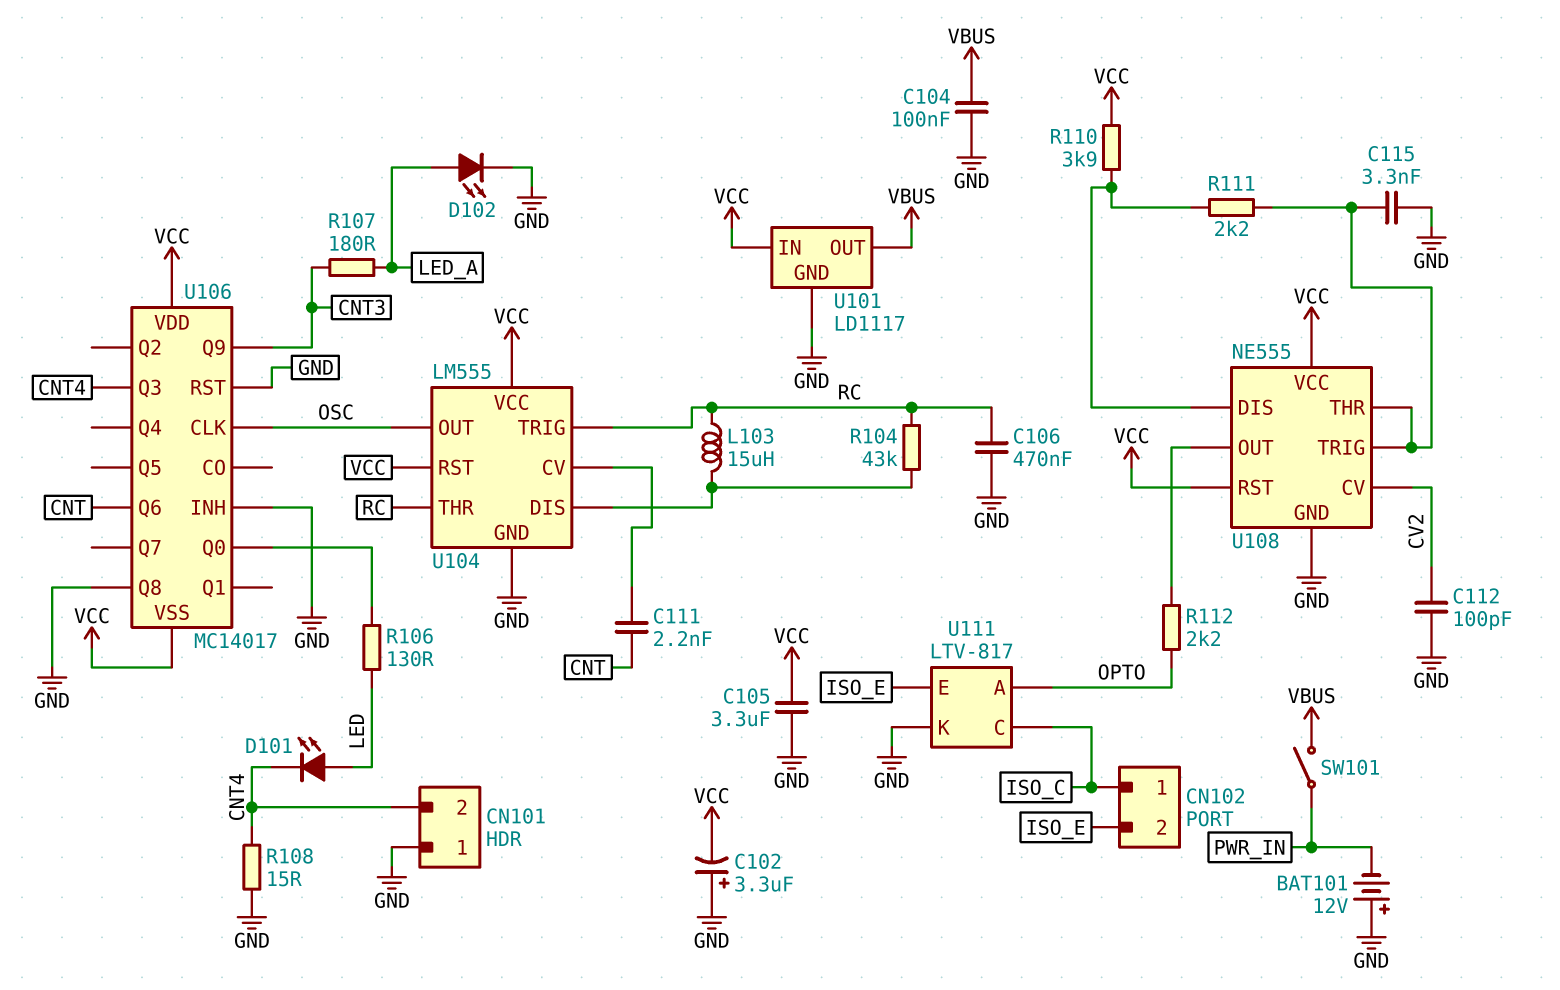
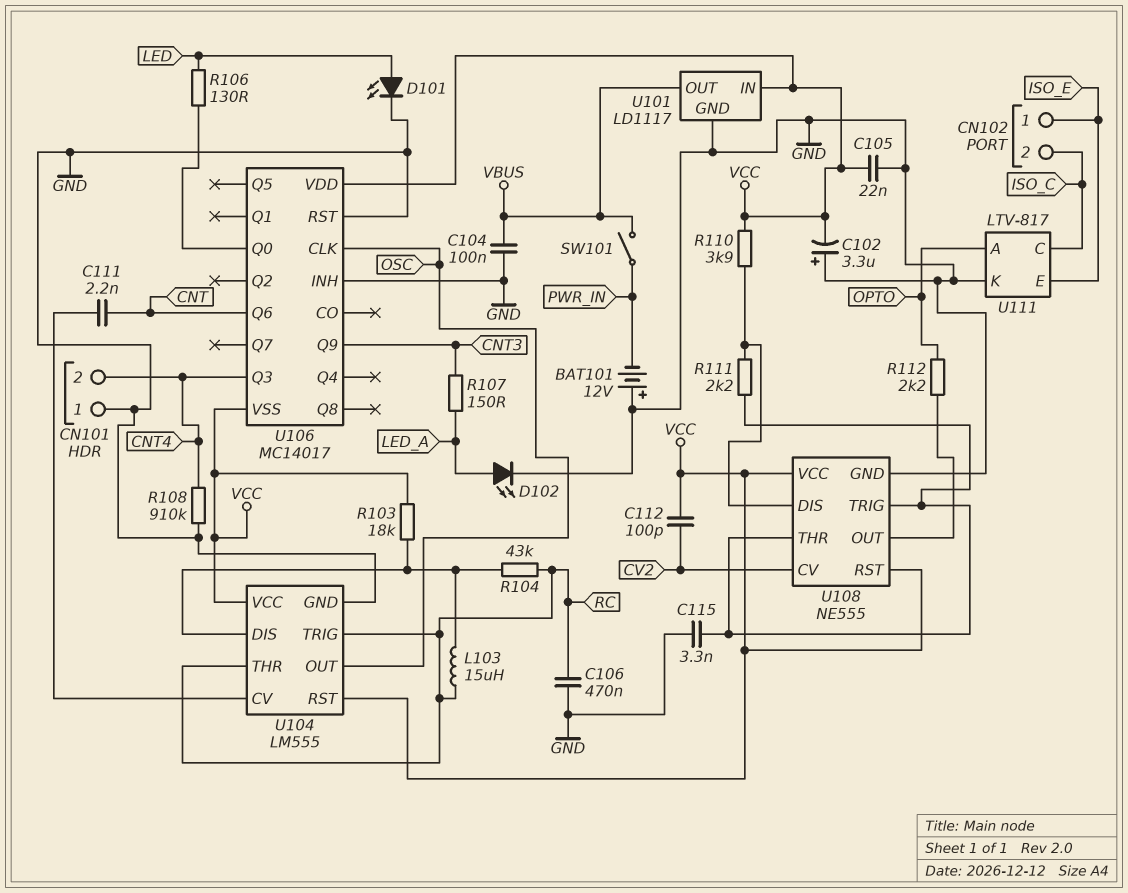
C105: 3.3uF (GND, VCC) -> 22nF (GND, VCC)
C112: 100pF (CV2, GND) -> 100pF (CV2, VCC)
CN102 pin 1: ISO_C -> ISO_E
CN102 pin 2: ISO_E -> ISO_C
D101: LED (A LED, K CNT4) -> LED (A LED, K GND)
R103: none -> 18k (U104/DIS, VCC)
R107: 180 (CNT3, LED_A) -> 150 (CNT3, LED_A)
R108: 15 (CNT4, GND) -> 910k (CNT4, GND)
U106 pin Q8: GND -> none

